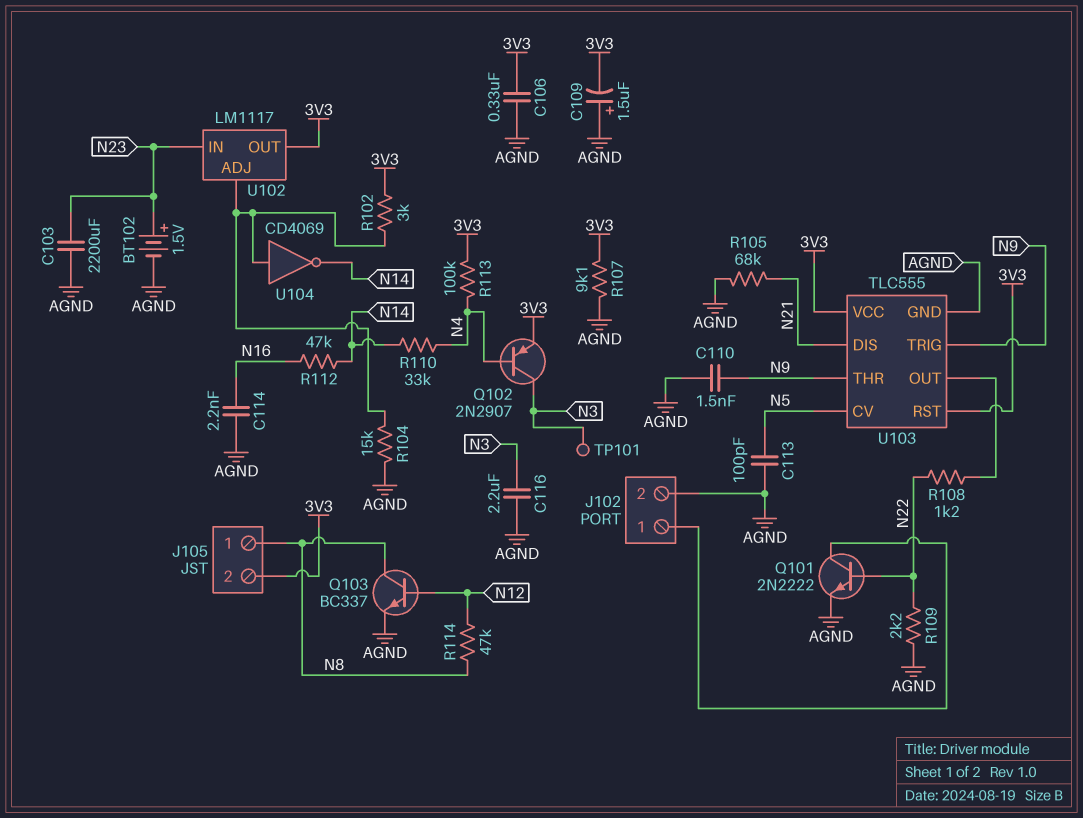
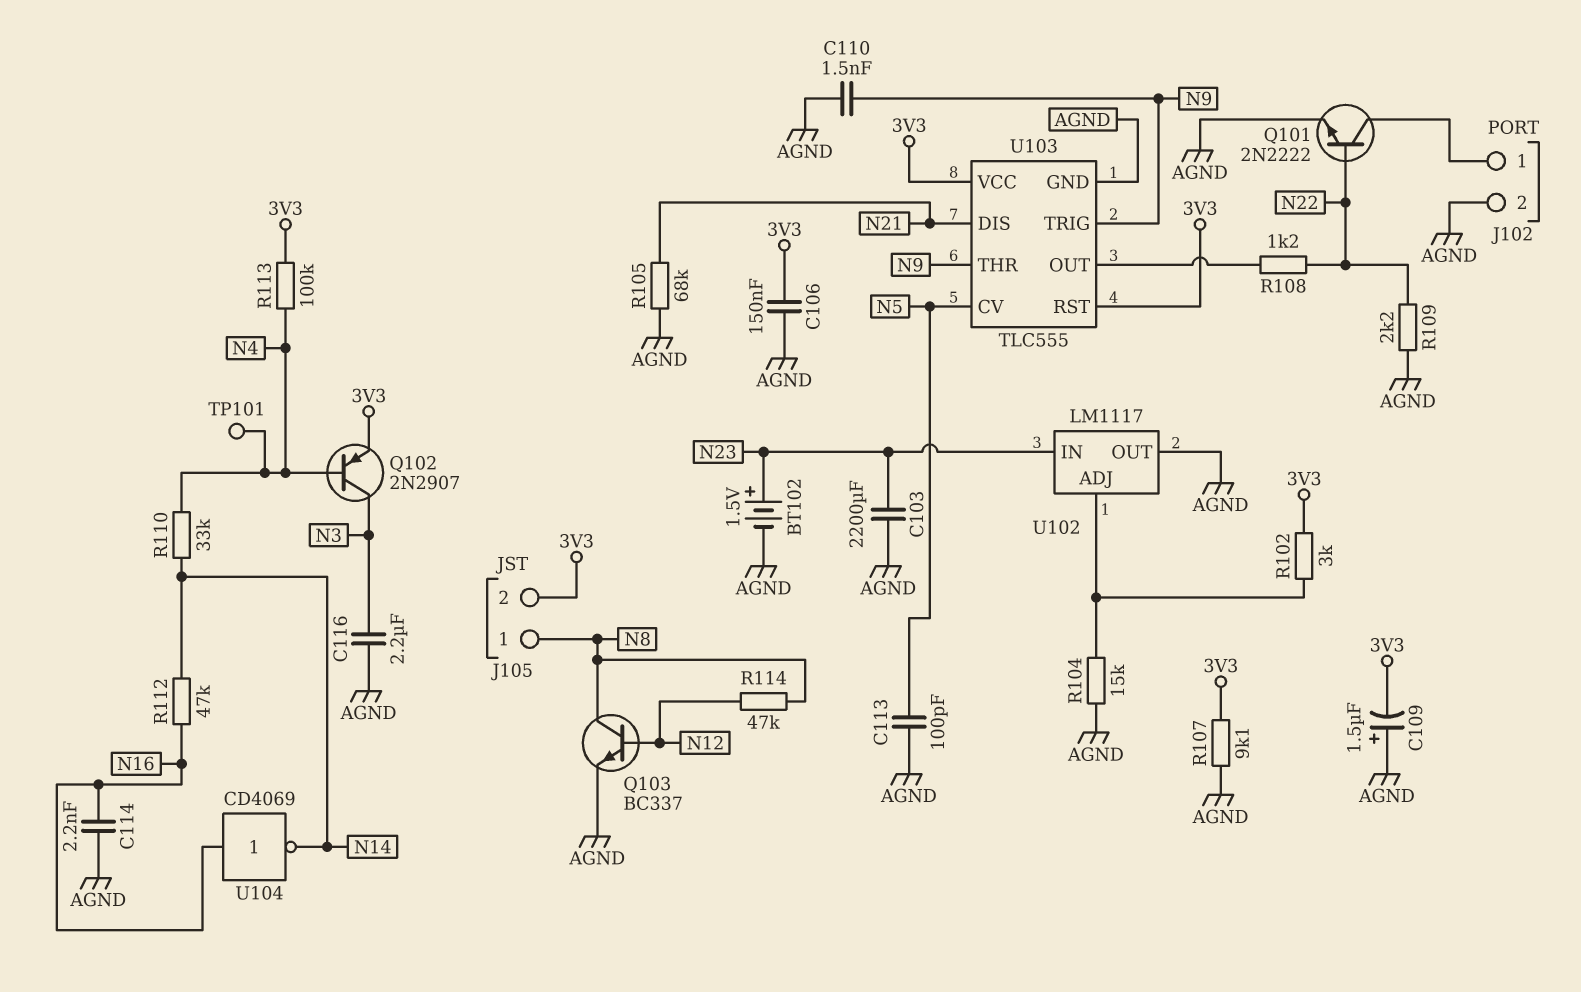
C106: 330nF (3V3, AGND) -> 150nF (3V3, AGND)
TP101: test point (N3) -> test point (N4)
U102 pin OUT: 3V3 -> AGND
U104: NOT CD4069 (in U102/ADJ, out N14) -> NOT CD4069 (in N16, out N14)

